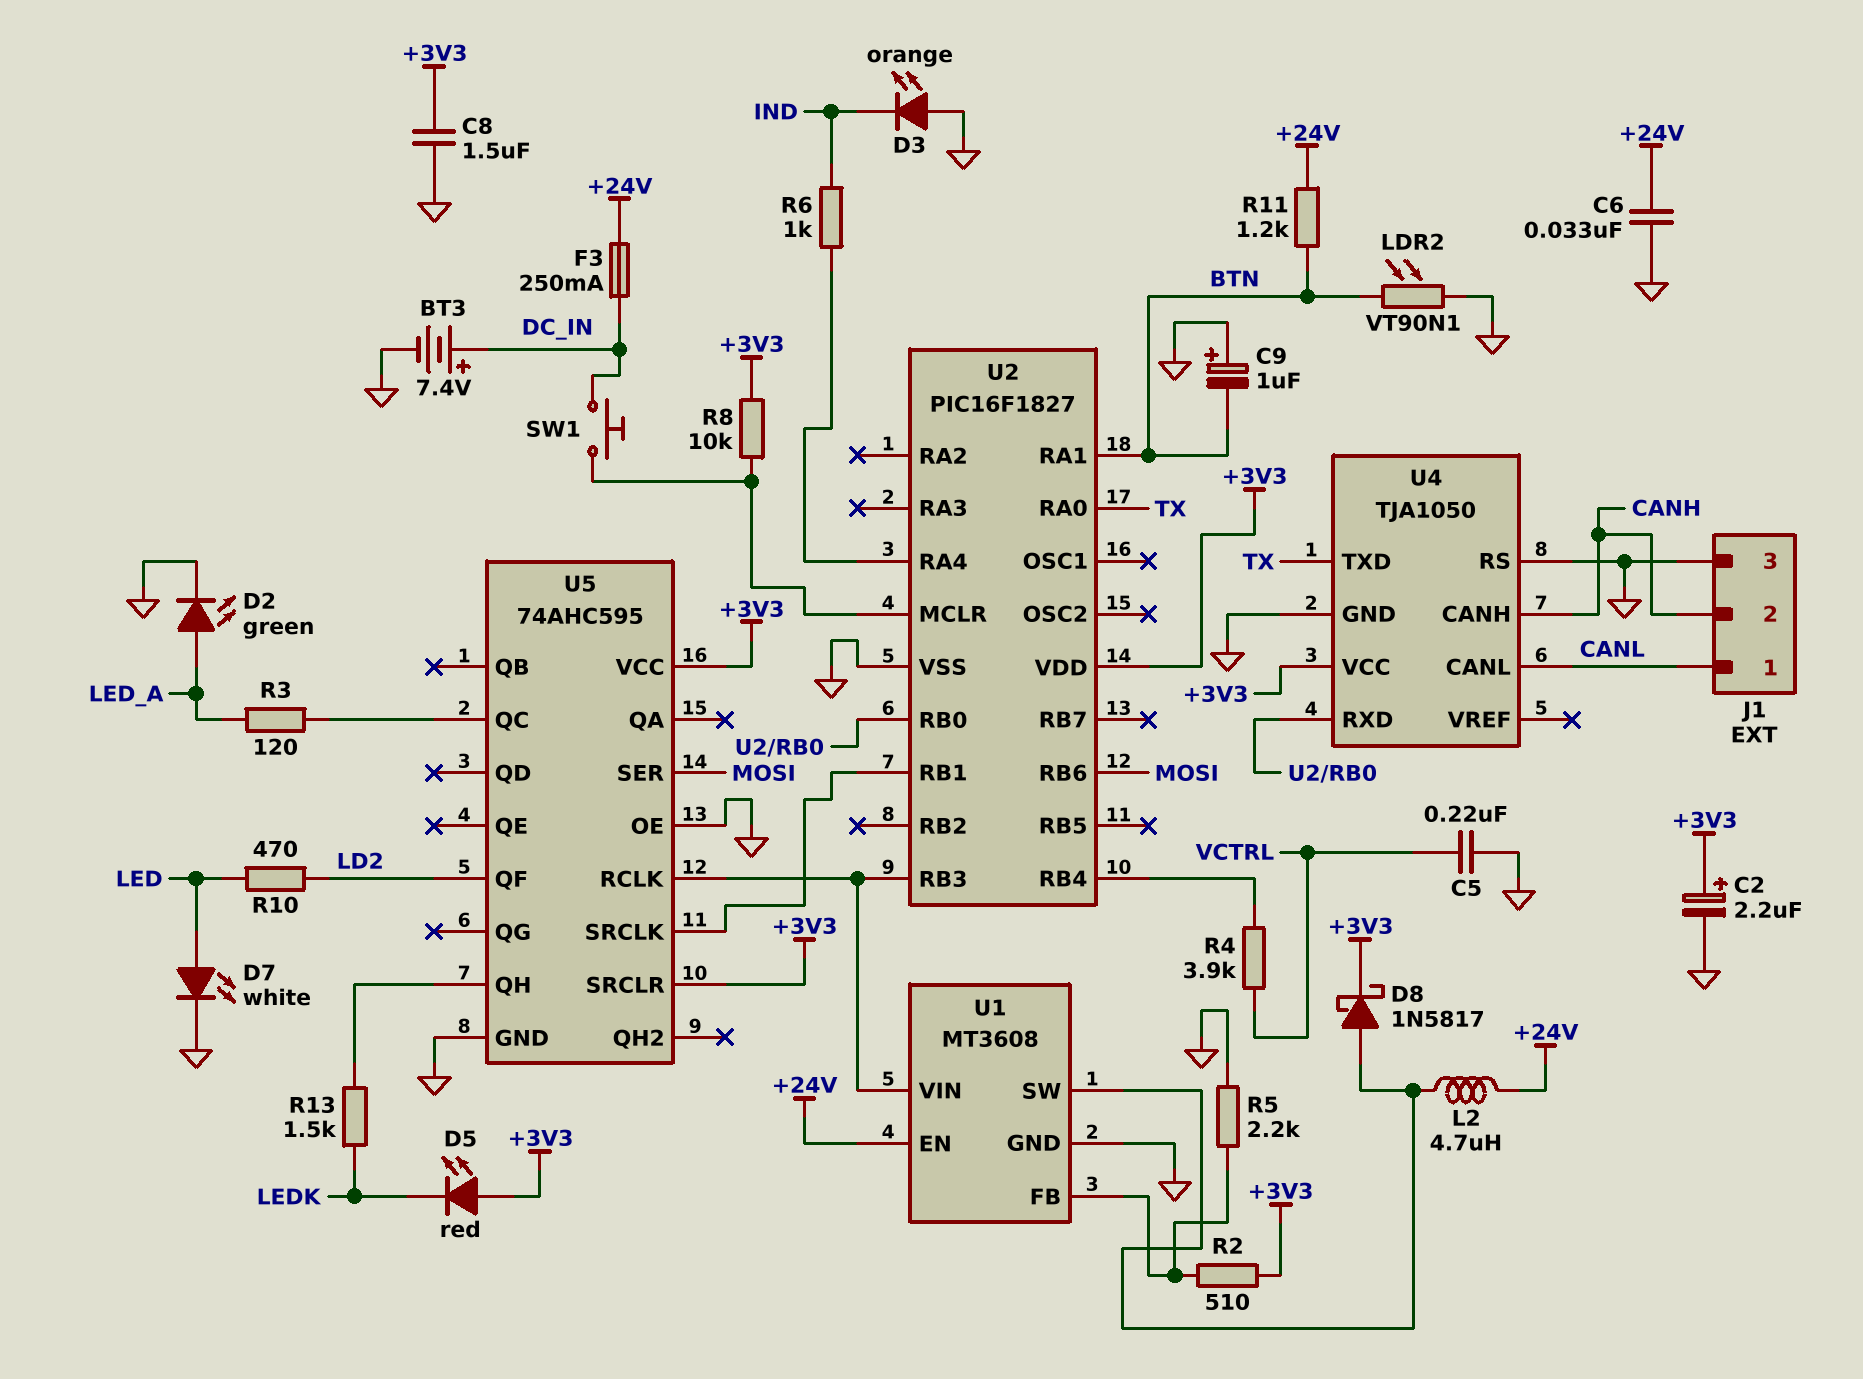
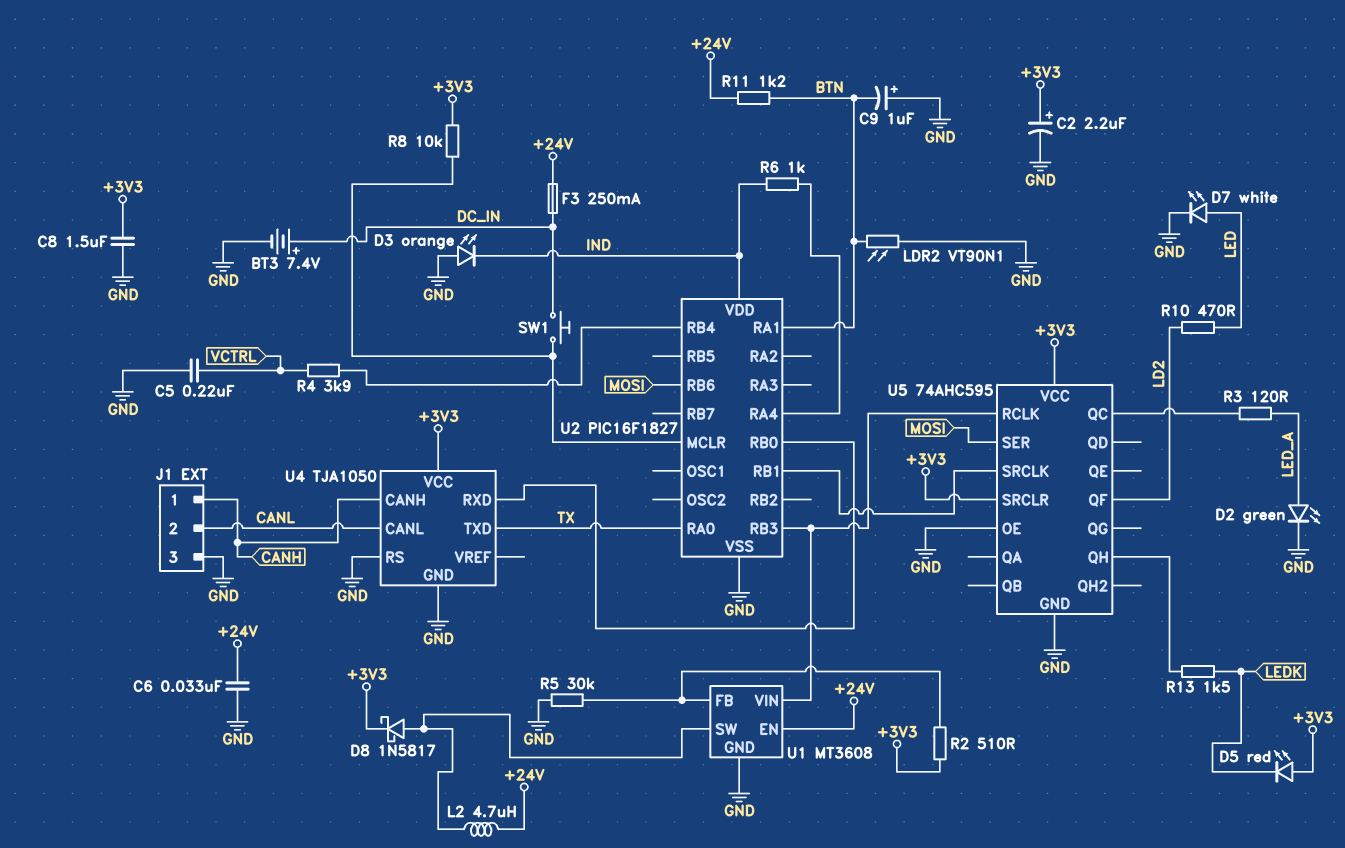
J1 pin 1: CANL -> CANH
J1 pin 2: CANH -> CANL
R5: 2.2k (GND, U1/FB) -> 30k (GND, U1/FB)
U2 pin VDD: +3V3 -> IND

